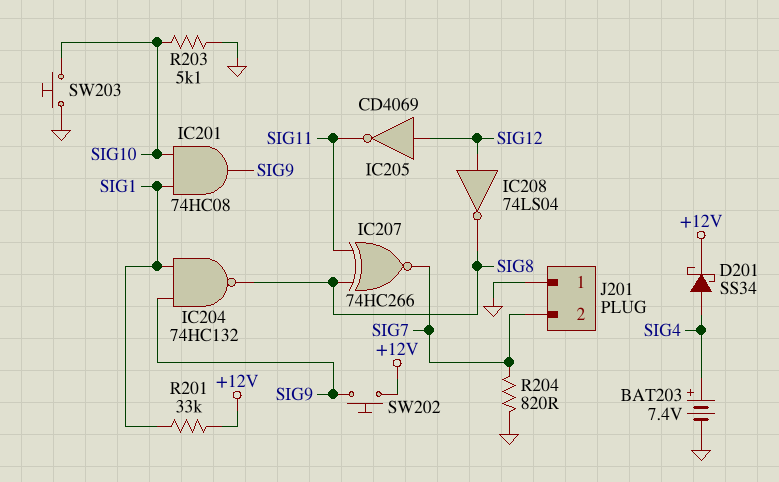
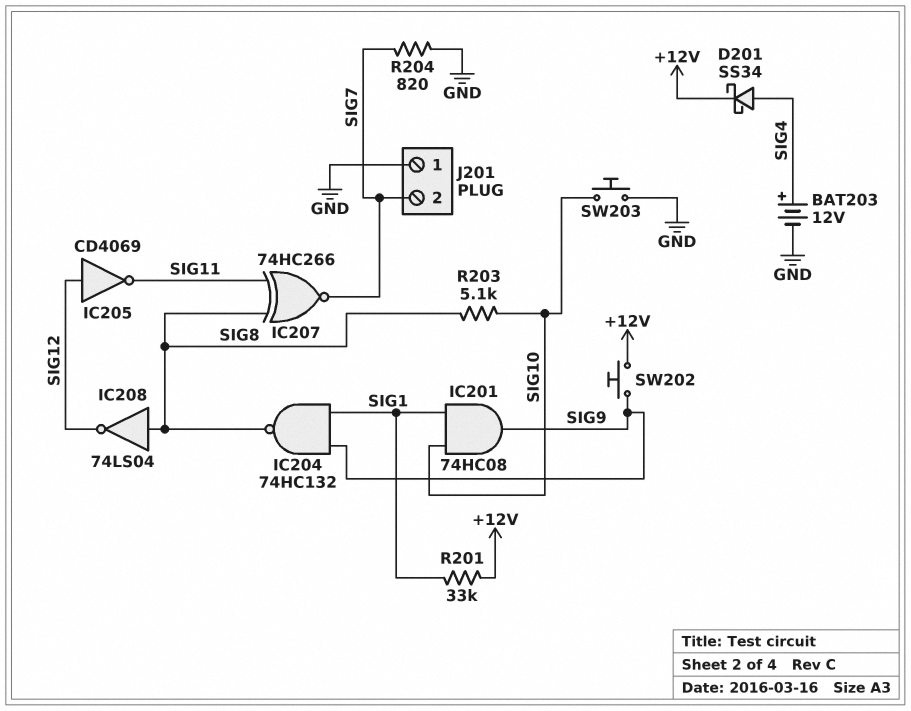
BAT203: 7.4V (plus SIG4, minus GND) -> 12V (plus SIG4, minus GND)
IC208: NOT 74LS04 (in SIG12, out SIG8) -> NOT 74LS04 (in SIG8, out SIG12)
R203: 5.1k (GND, SIG10) -> 5.1k (SIG8, SIG10)

